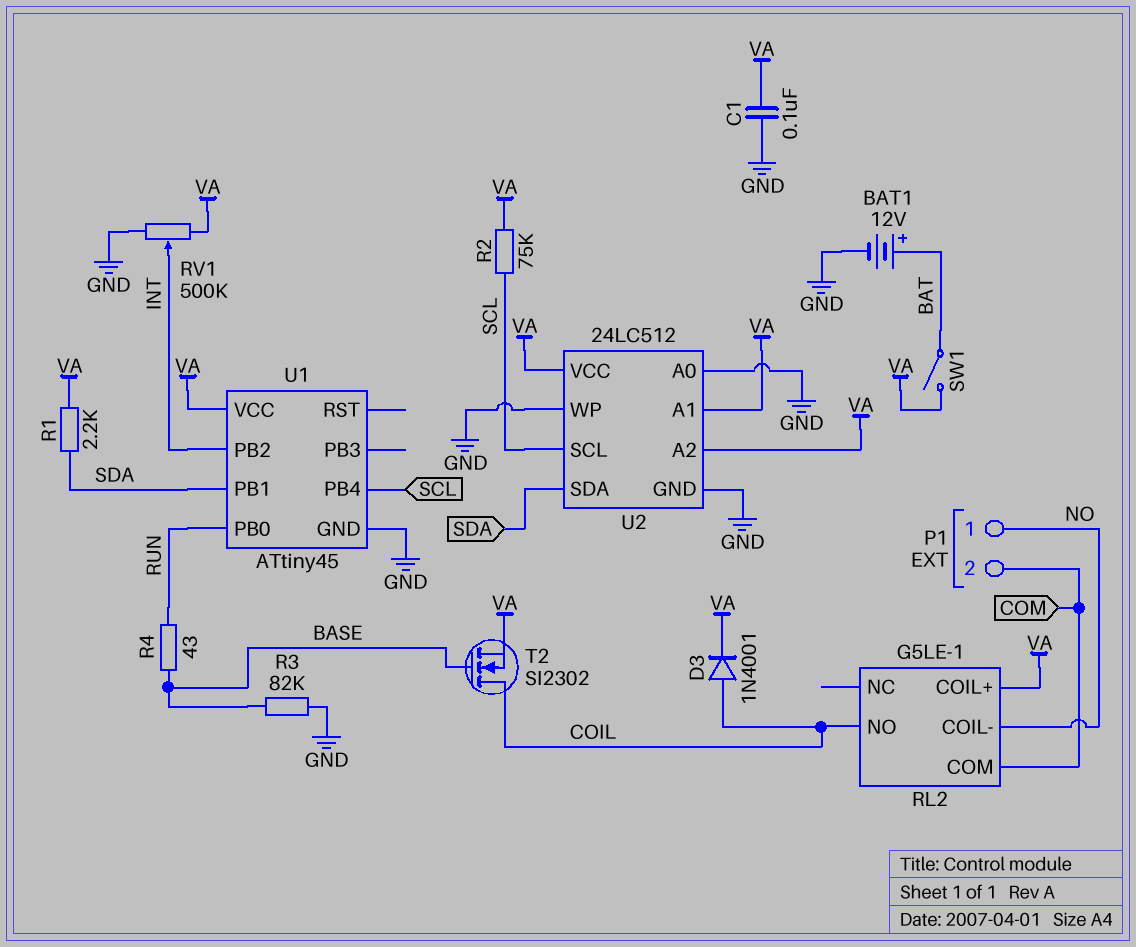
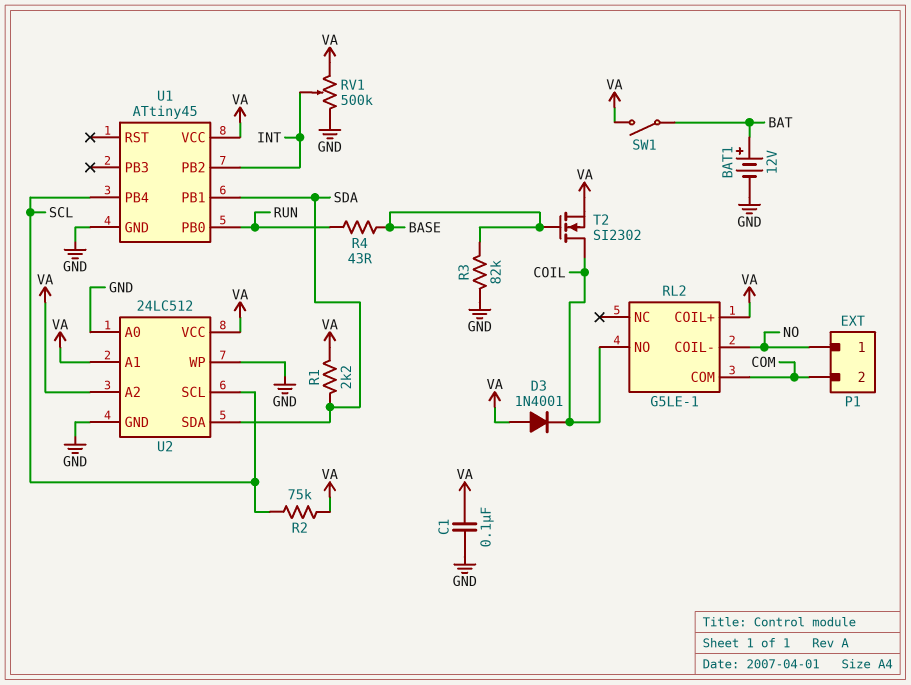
D3: diode 1N4001 (A COIL, K VA) -> diode 1N4001 (A VA, K COIL)

